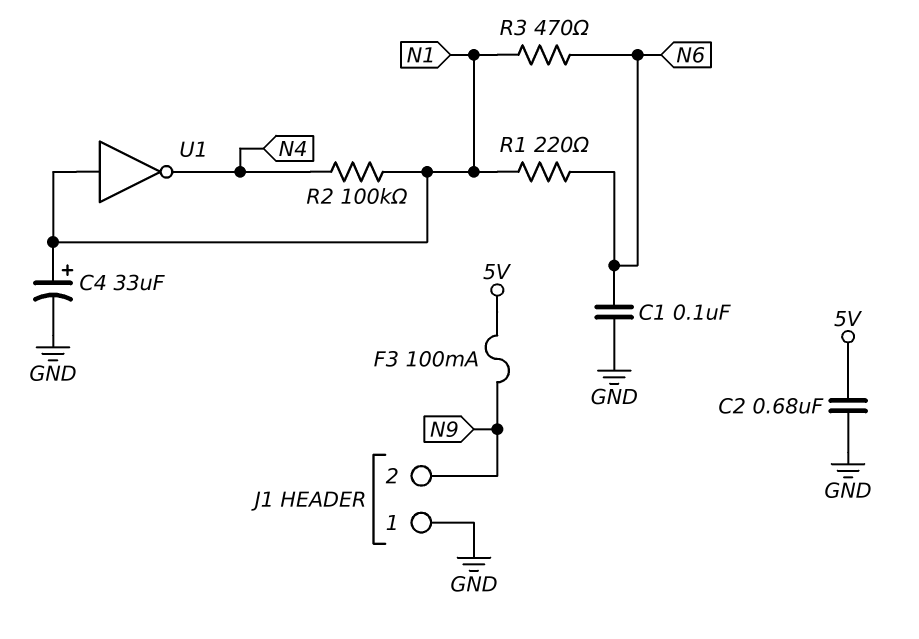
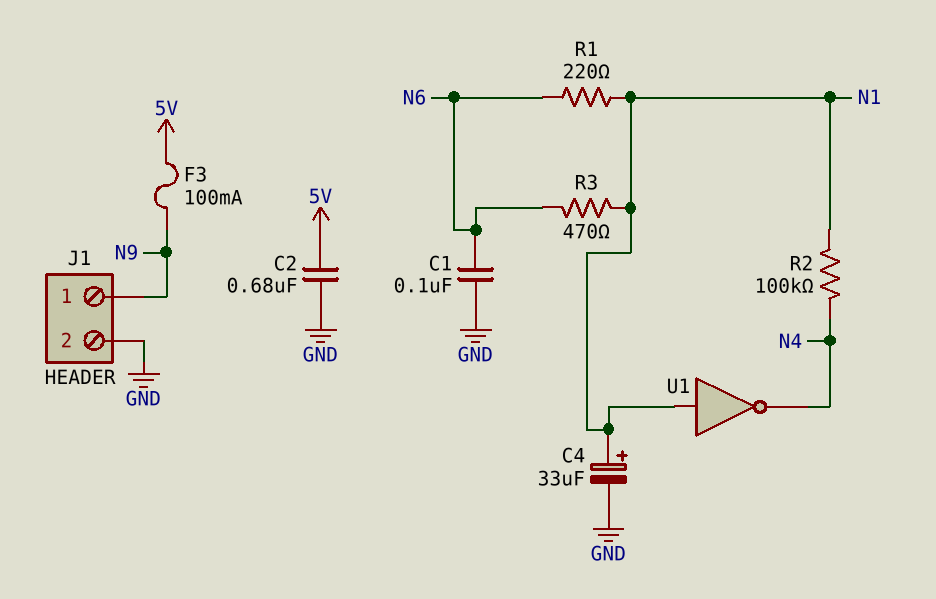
J1 pin 1: GND -> N9
J1 pin 2: N9 -> GND

